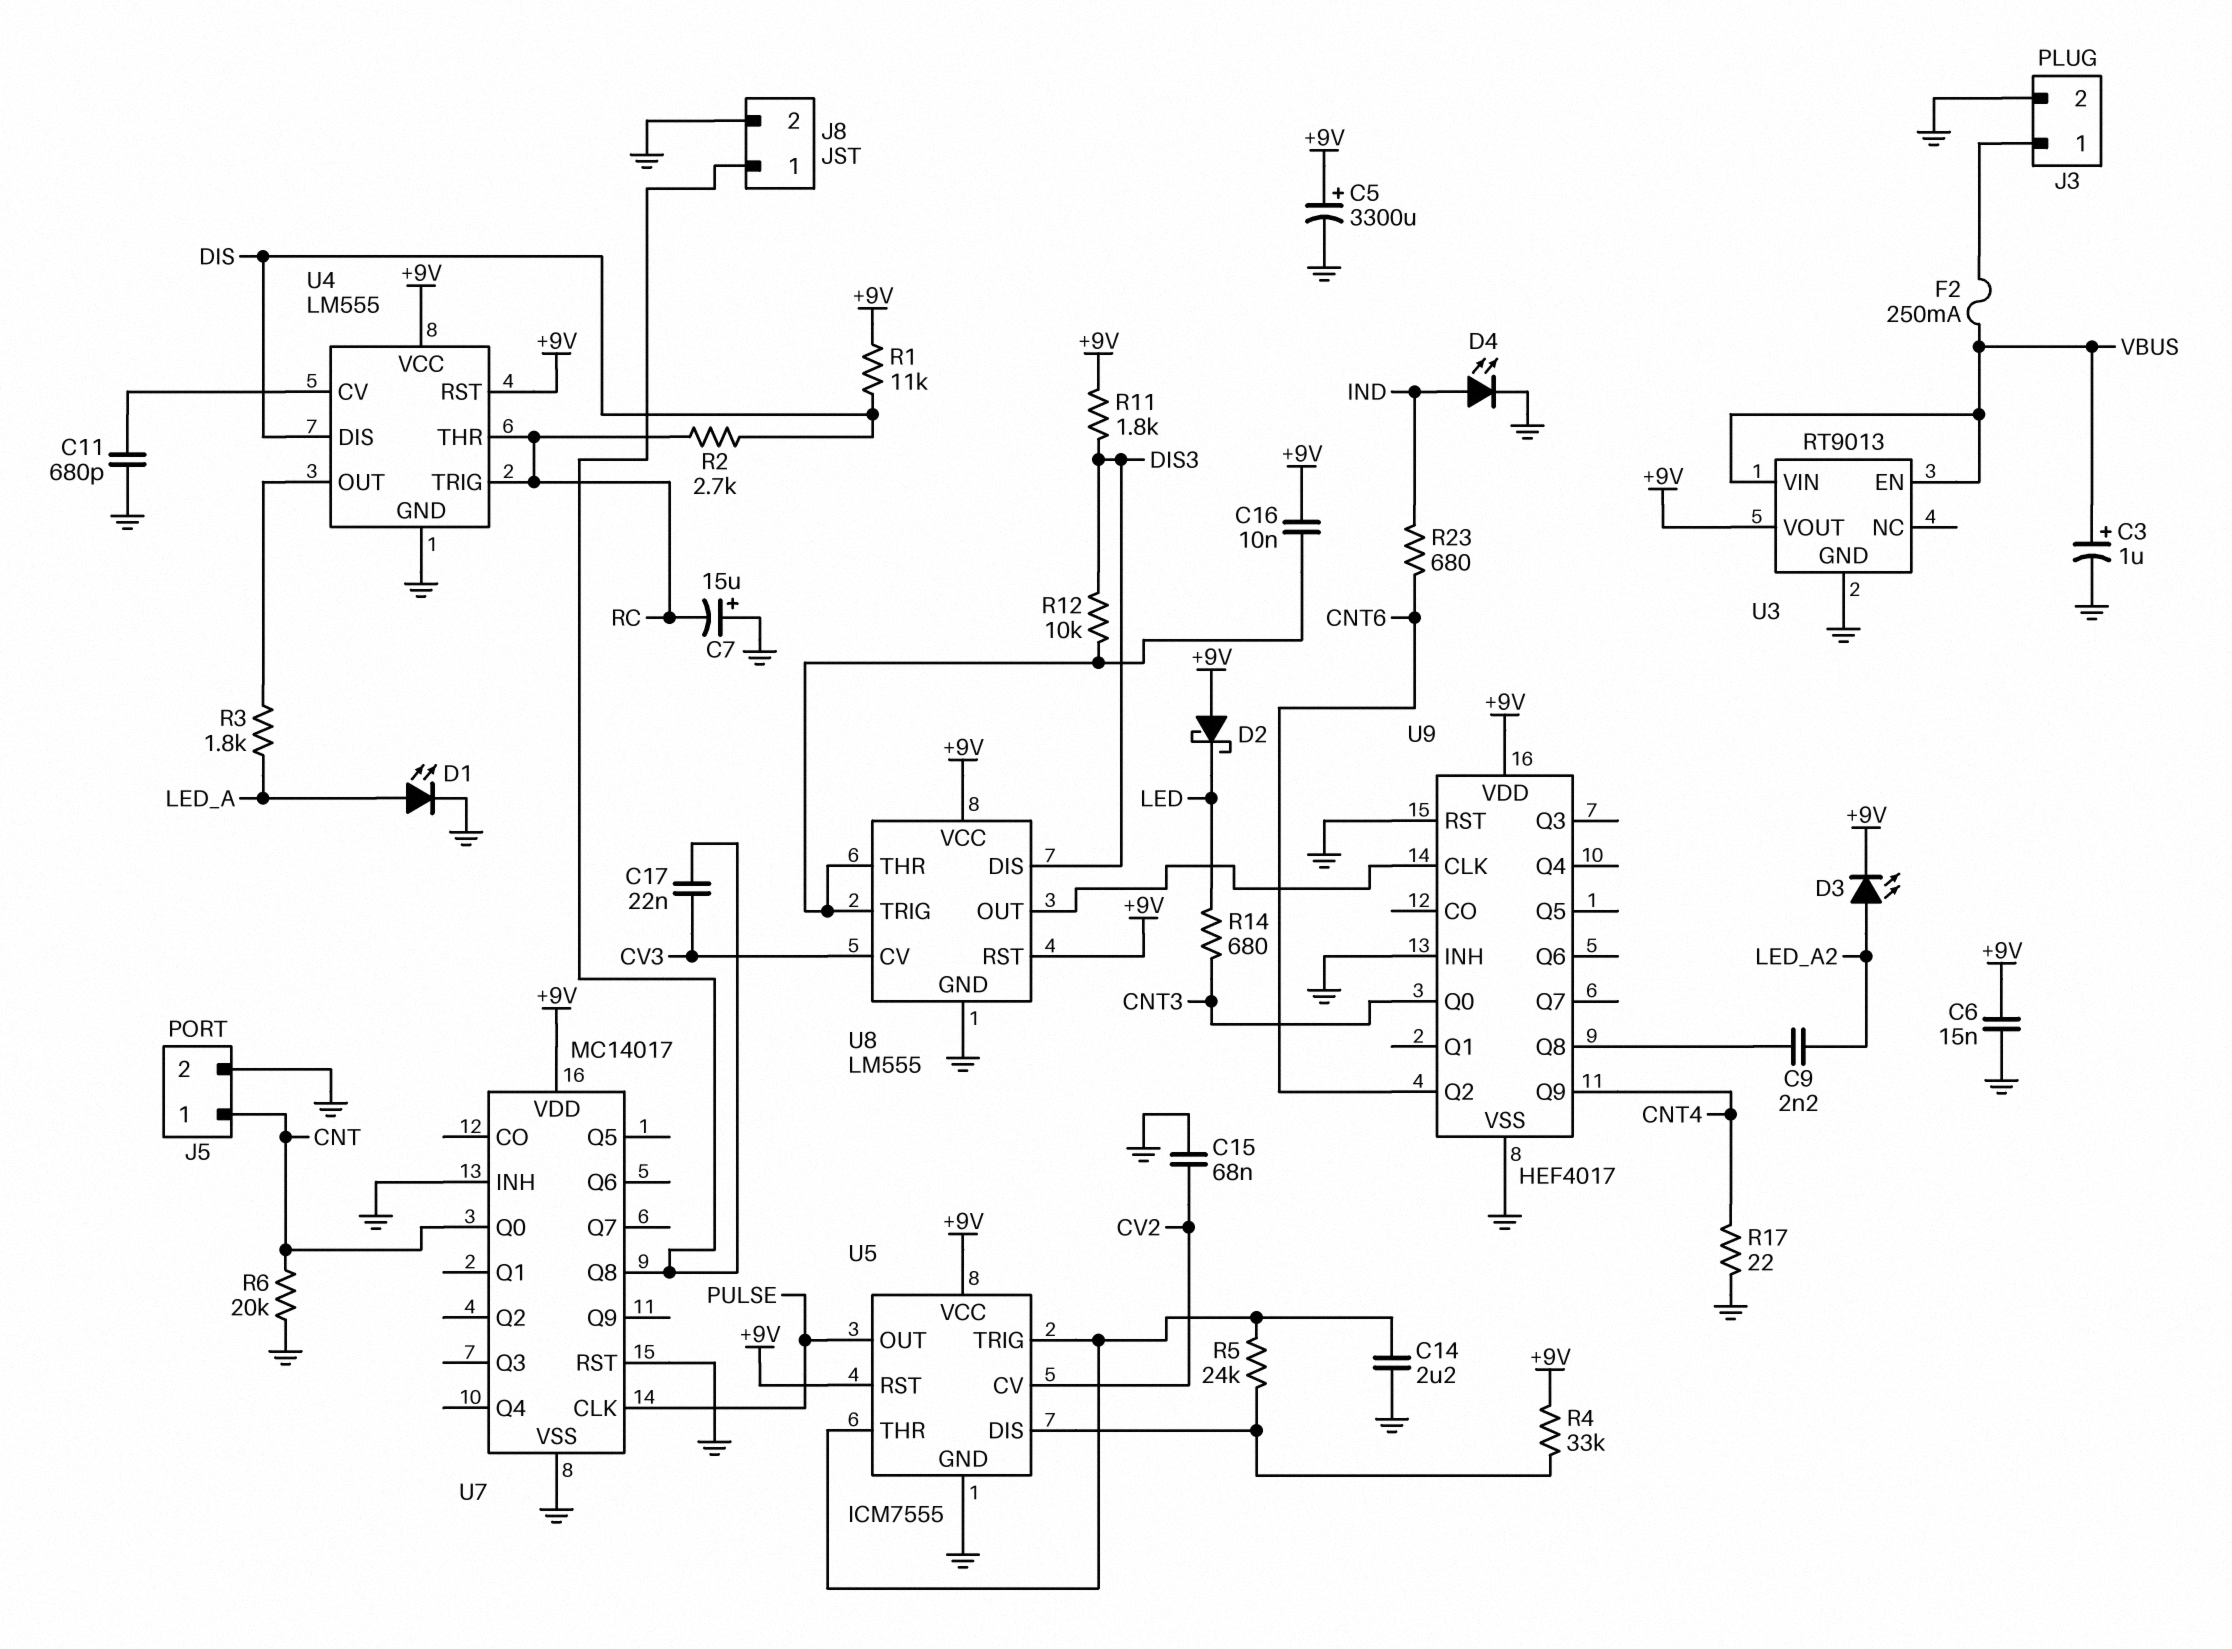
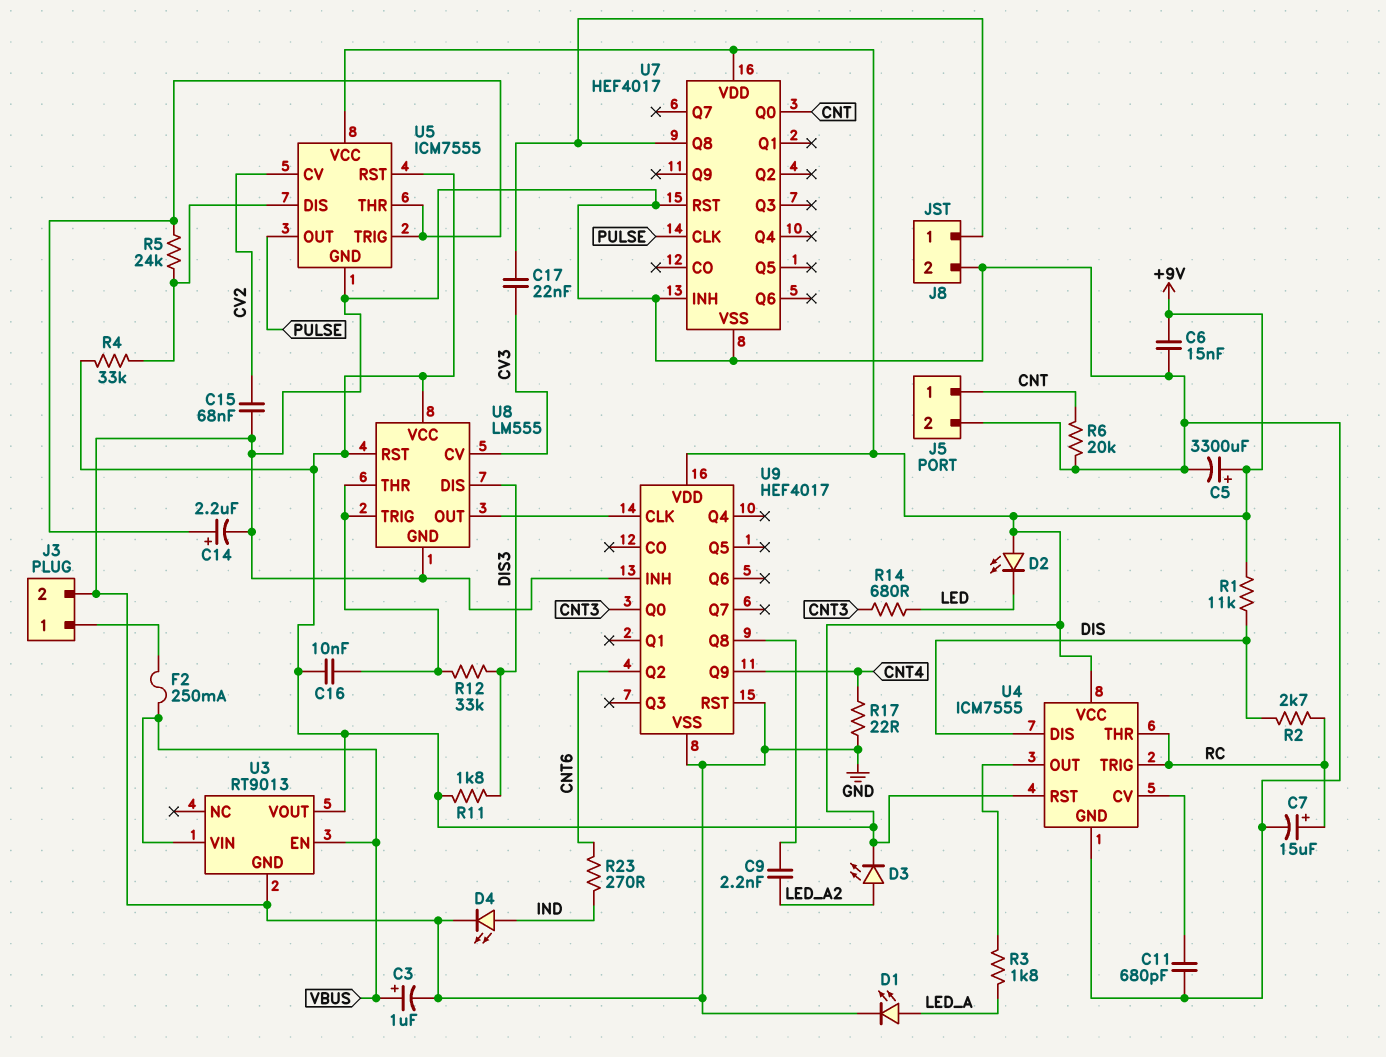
C7: 15uF (plus GND, minus RC) -> 15uF (plus RC, minus GND)
C14: 2.2uF (GND, U5/THR) -> 2.2uF (plus U5/THR, minus GND)
D2: schottky (A +9V, K LED) -> LED (A +9V, K LED)
R12: 10k (DIS3, U8/THR) -> 33k (DIS3, U8/THR)
R23: 680 (CNT6, IND) -> 270 (CNT6, IND)
U4: LM555 -> ICM7555
U7: MC14017 -> HEF4017

